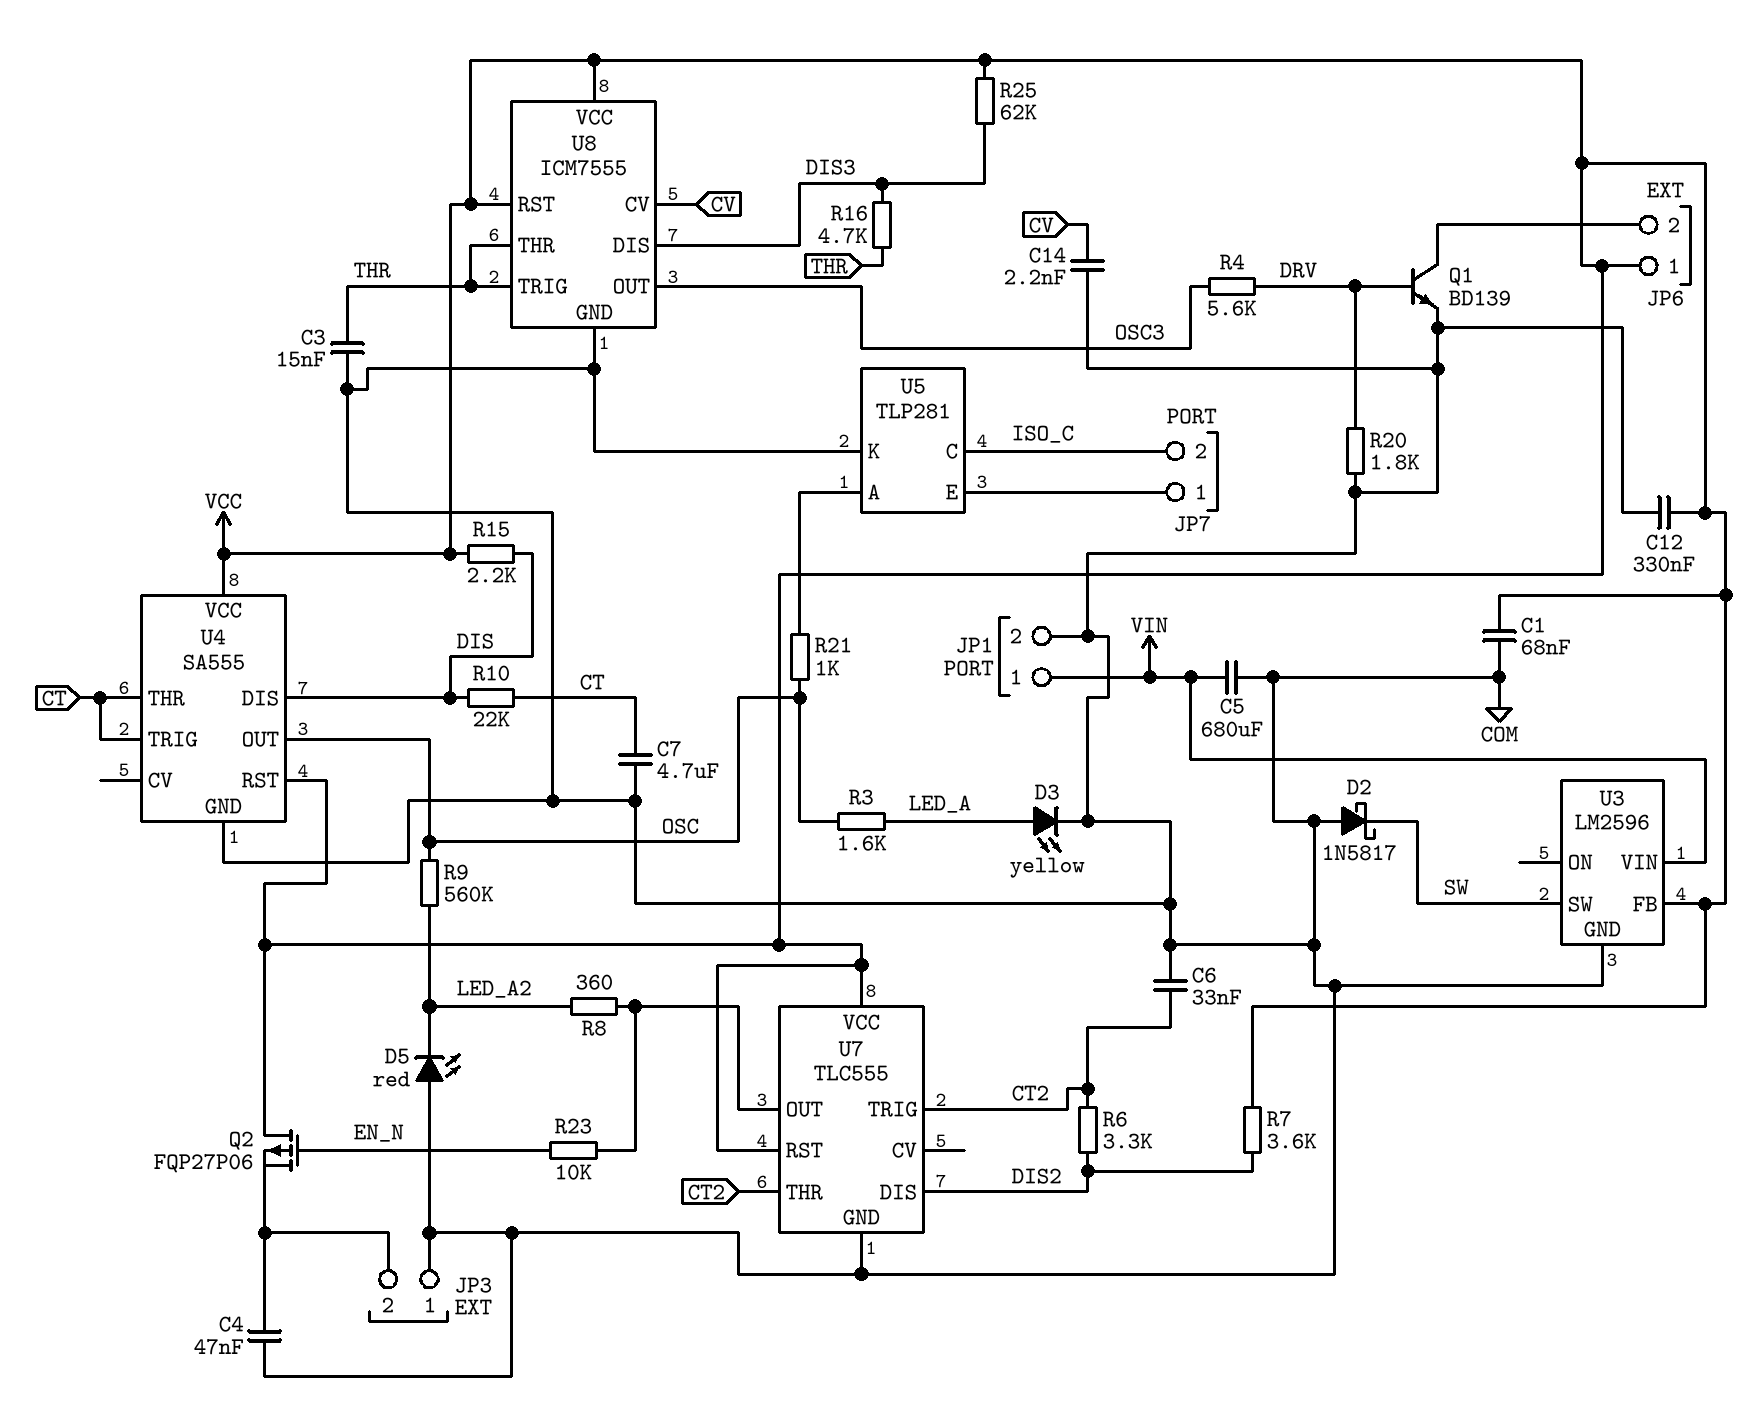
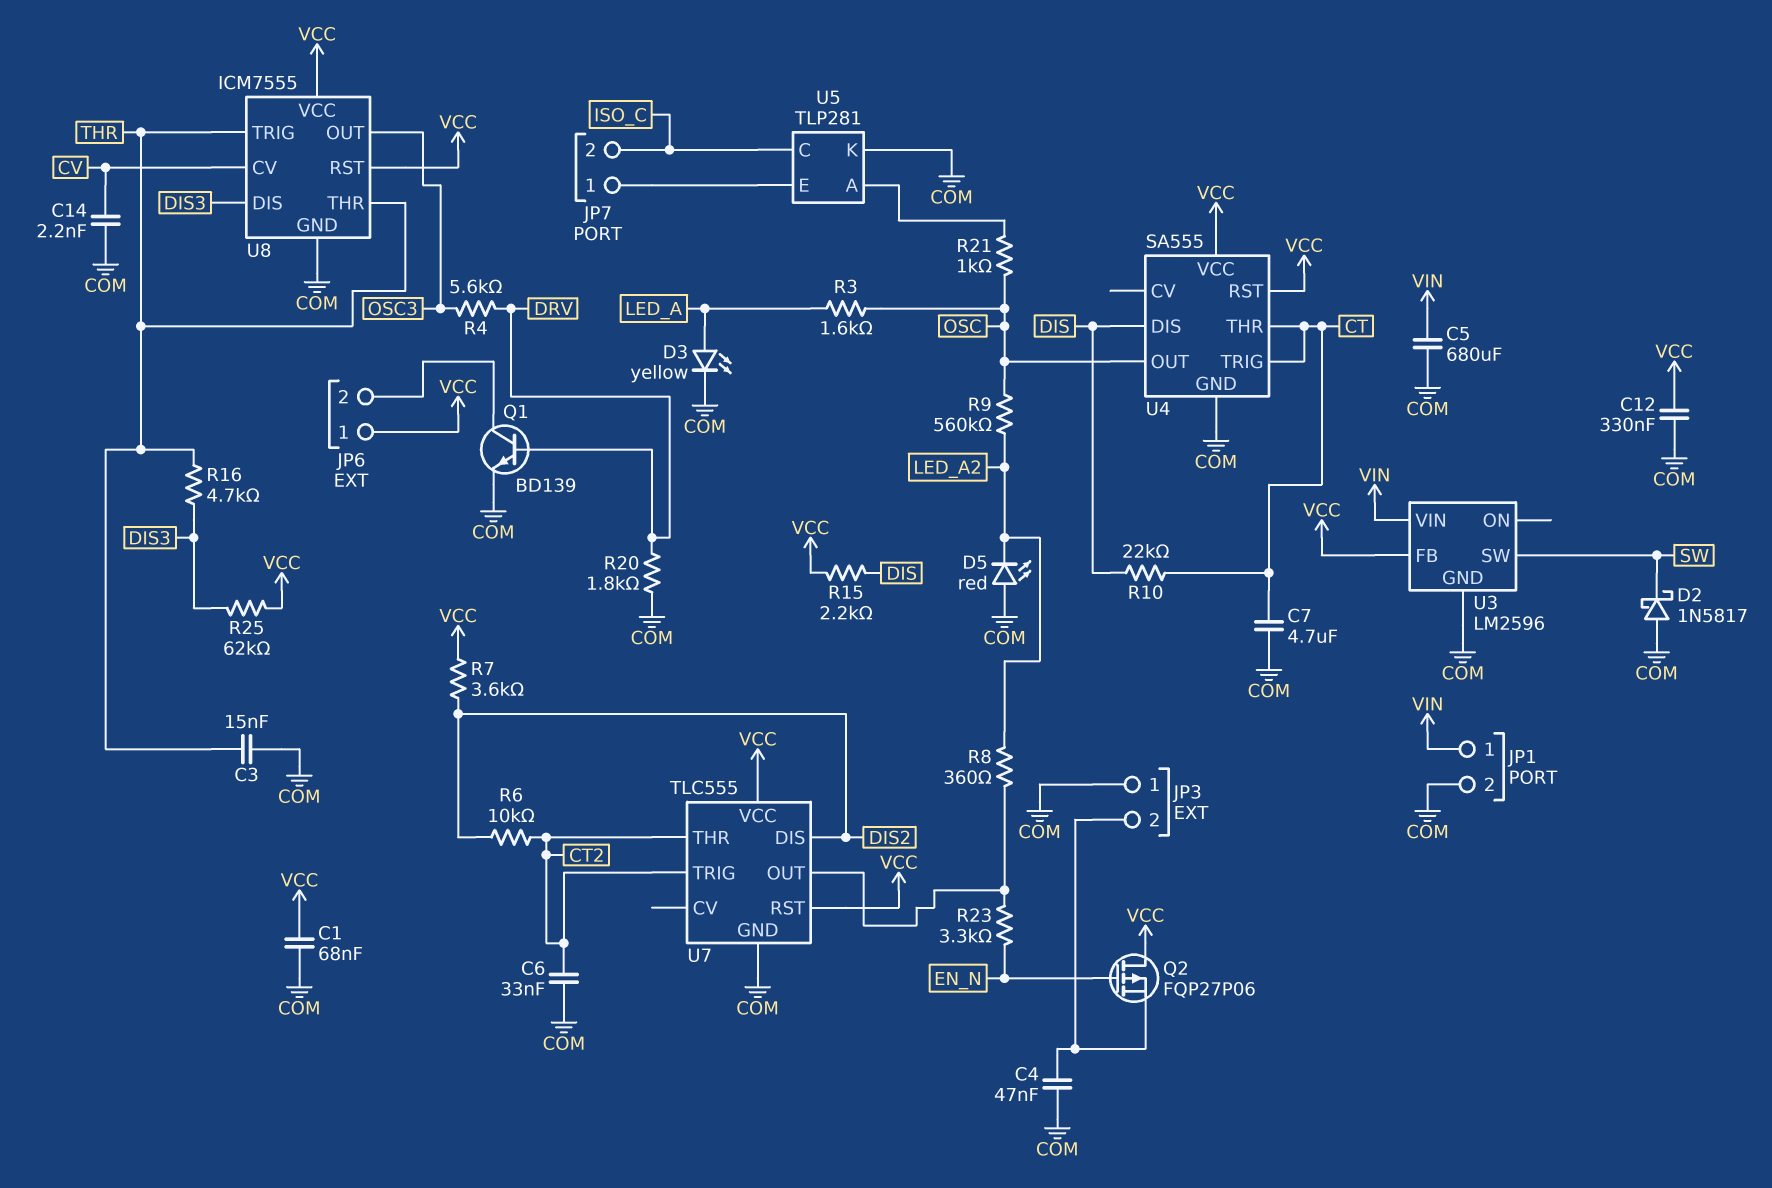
R6: 3.3k (CT2, DIS2) -> 10k (CT2, DIS2)
R23: 10k (EN_N, U7/OUT) -> 3.3k (EN_N, U7/OUT)

